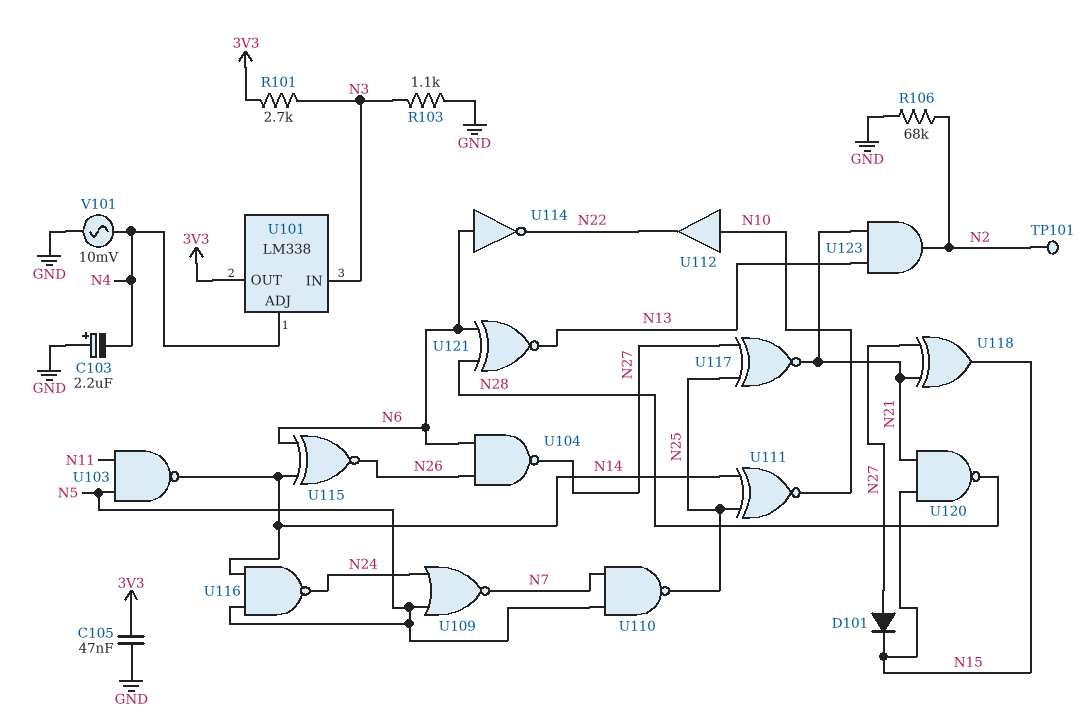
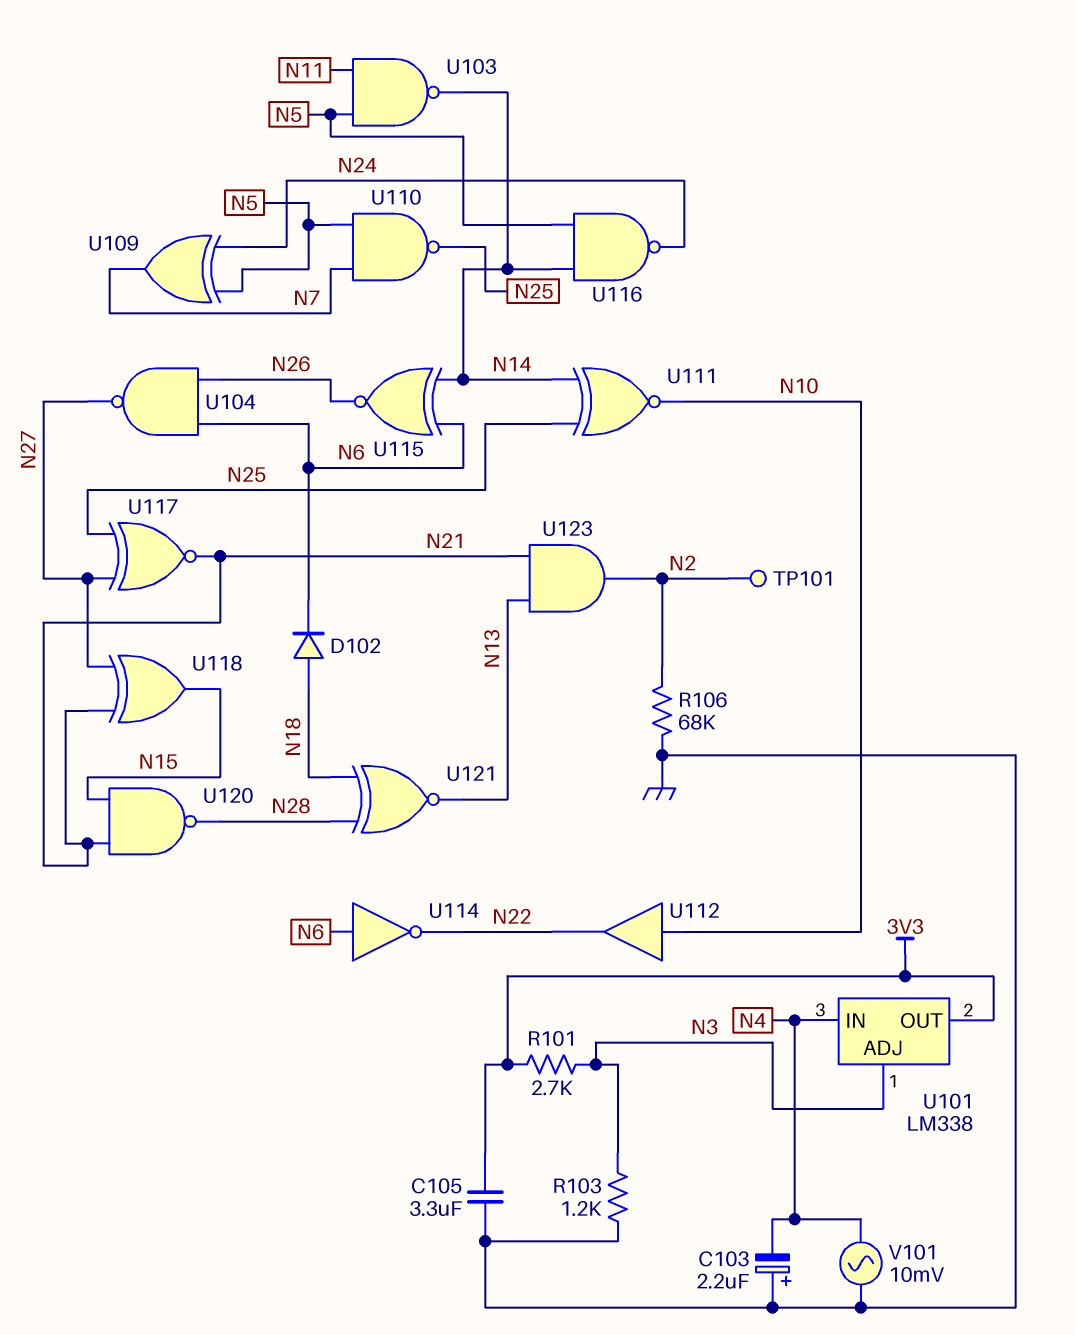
C105: 47nF (3V3, GND) -> 3.3uF (3V3, GND)
D101: diode (A N27, K N15) -> none
D102: none -> diode (A N18, K N6)
R103: 1.1k (GND, N3) -> 1.2k (GND, N3)
U101 pin ADJ: N4 -> N3
U101 pin IN: N3 -> N4
U109: NOR (in N5, in N24, out N7) -> XOR (in N5, in N24, out N7)
U121: XNOR (in N6, in N28, out N13) -> XNOR (in N18, in N28, out N13)

